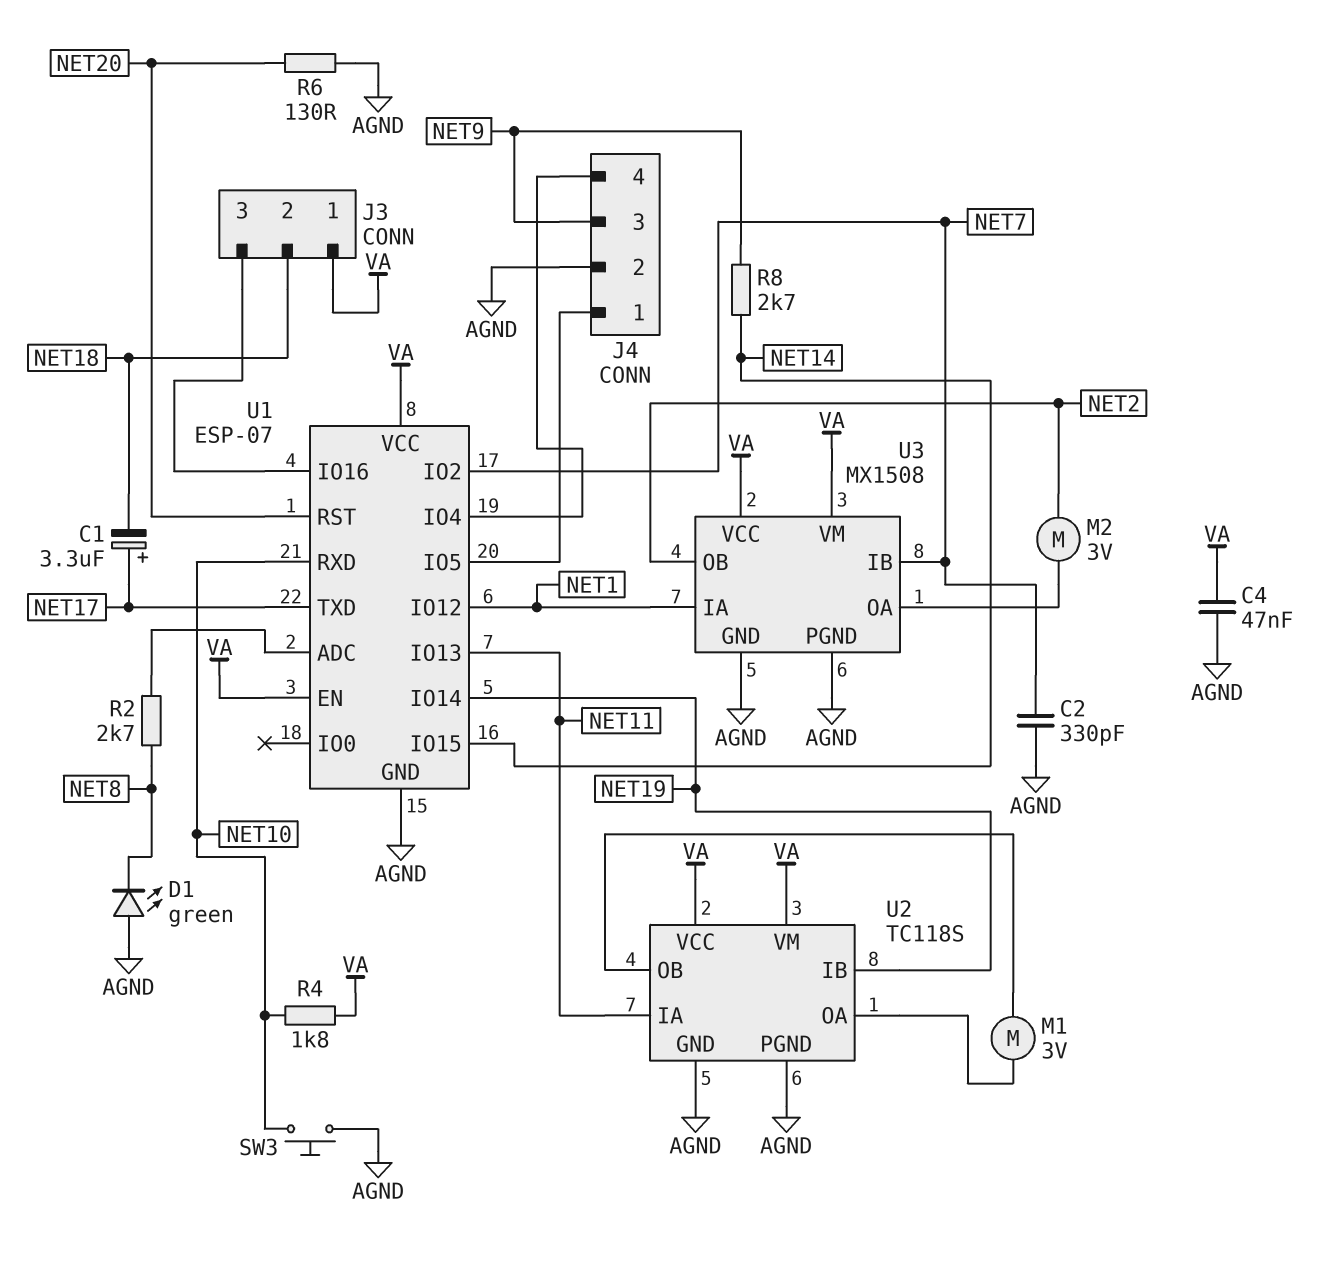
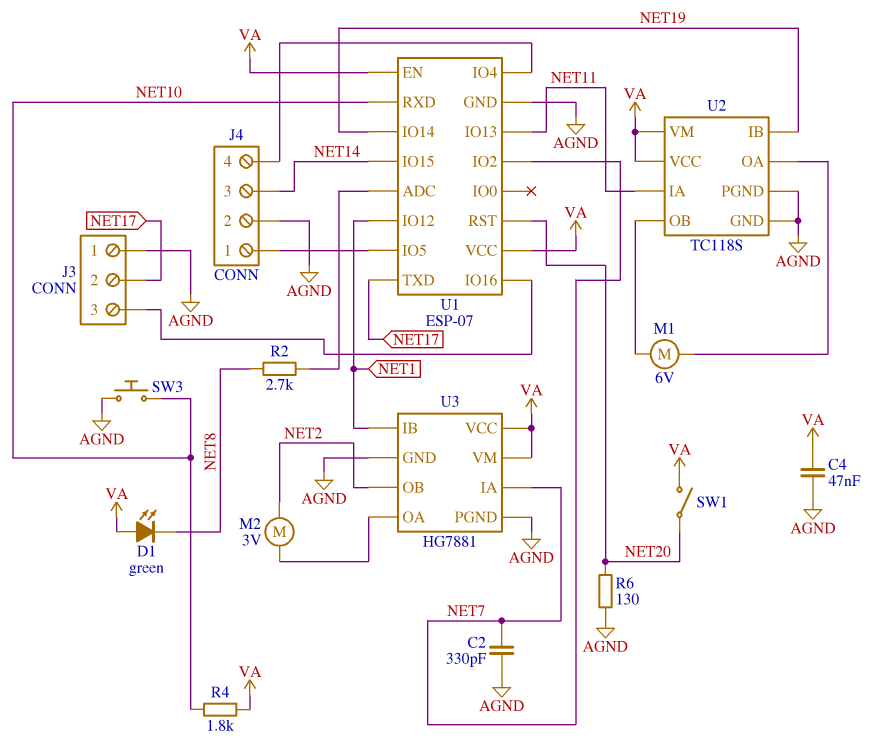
C1: 3.3uF (plus NET17, minus NET18) -> none
D1: LED green (A AGND, K NET8) -> LED green (A VA, K NET8)
J3 pin 1: VA -> AGND
J3 pin 2: NET18 -> NET17
J4 pin 3: NET9 -> NET14
M1: motor 3V (U2/OA, U2/OB) -> motor 6V (U2/OA, U2/OB)
R8: 2.7k (NET9, NET14) -> none
SW1: none -> switch (NET20, VA)
U3: MX1508 -> HG7881
U3 pin IA: NET1 -> NET7
U3 pin IB: NET7 -> NET1

